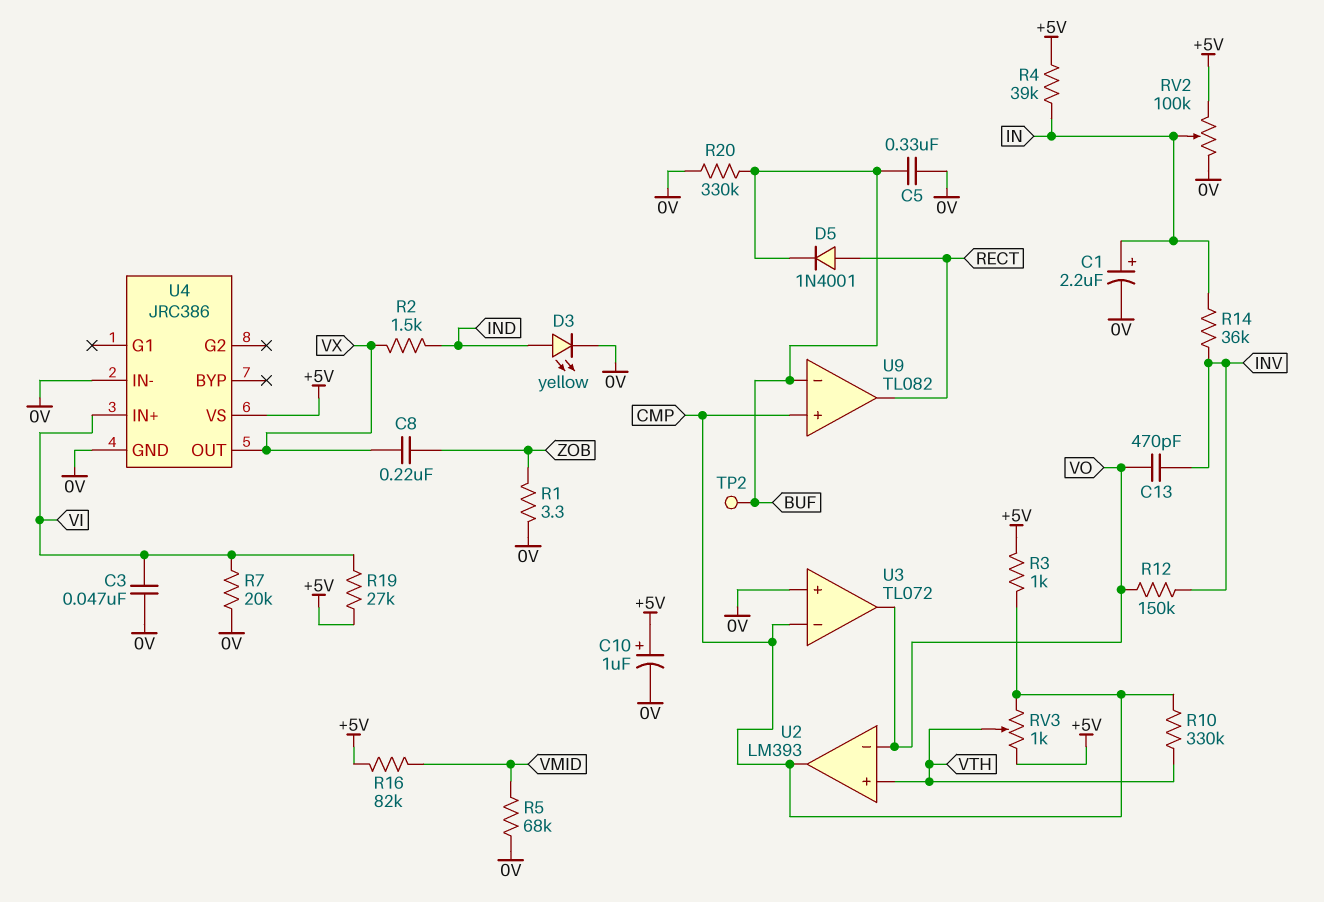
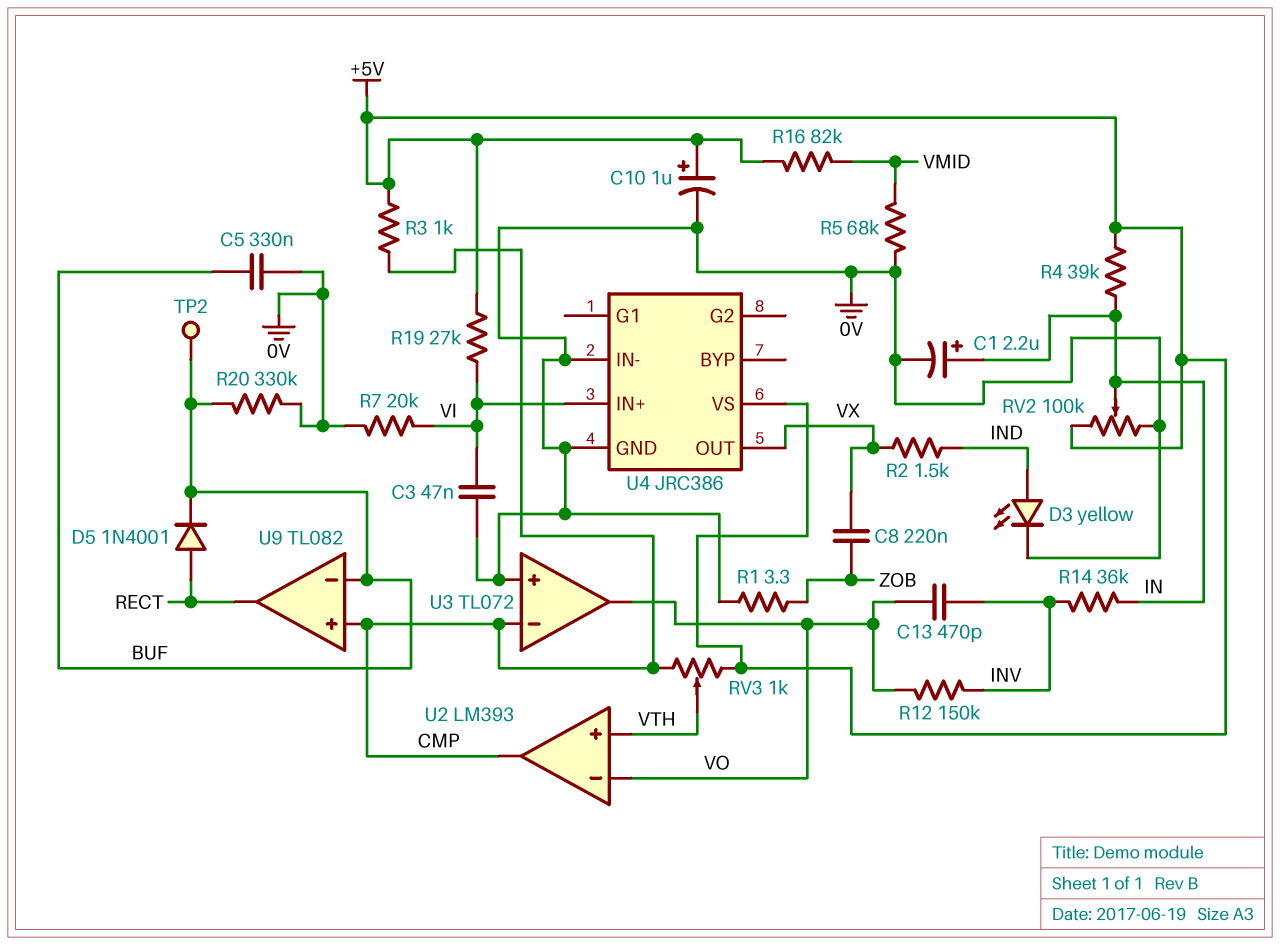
R10: 330k (CMP, VTH) -> none

